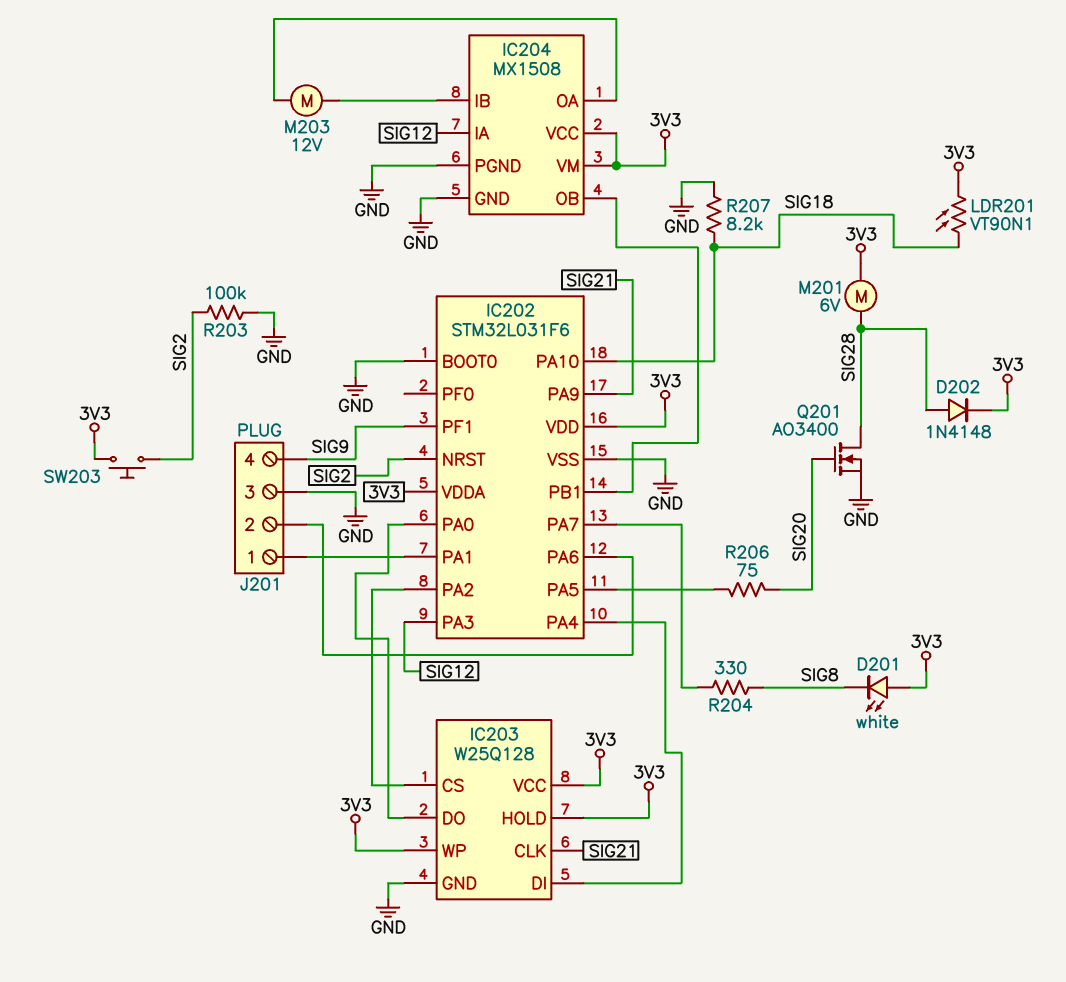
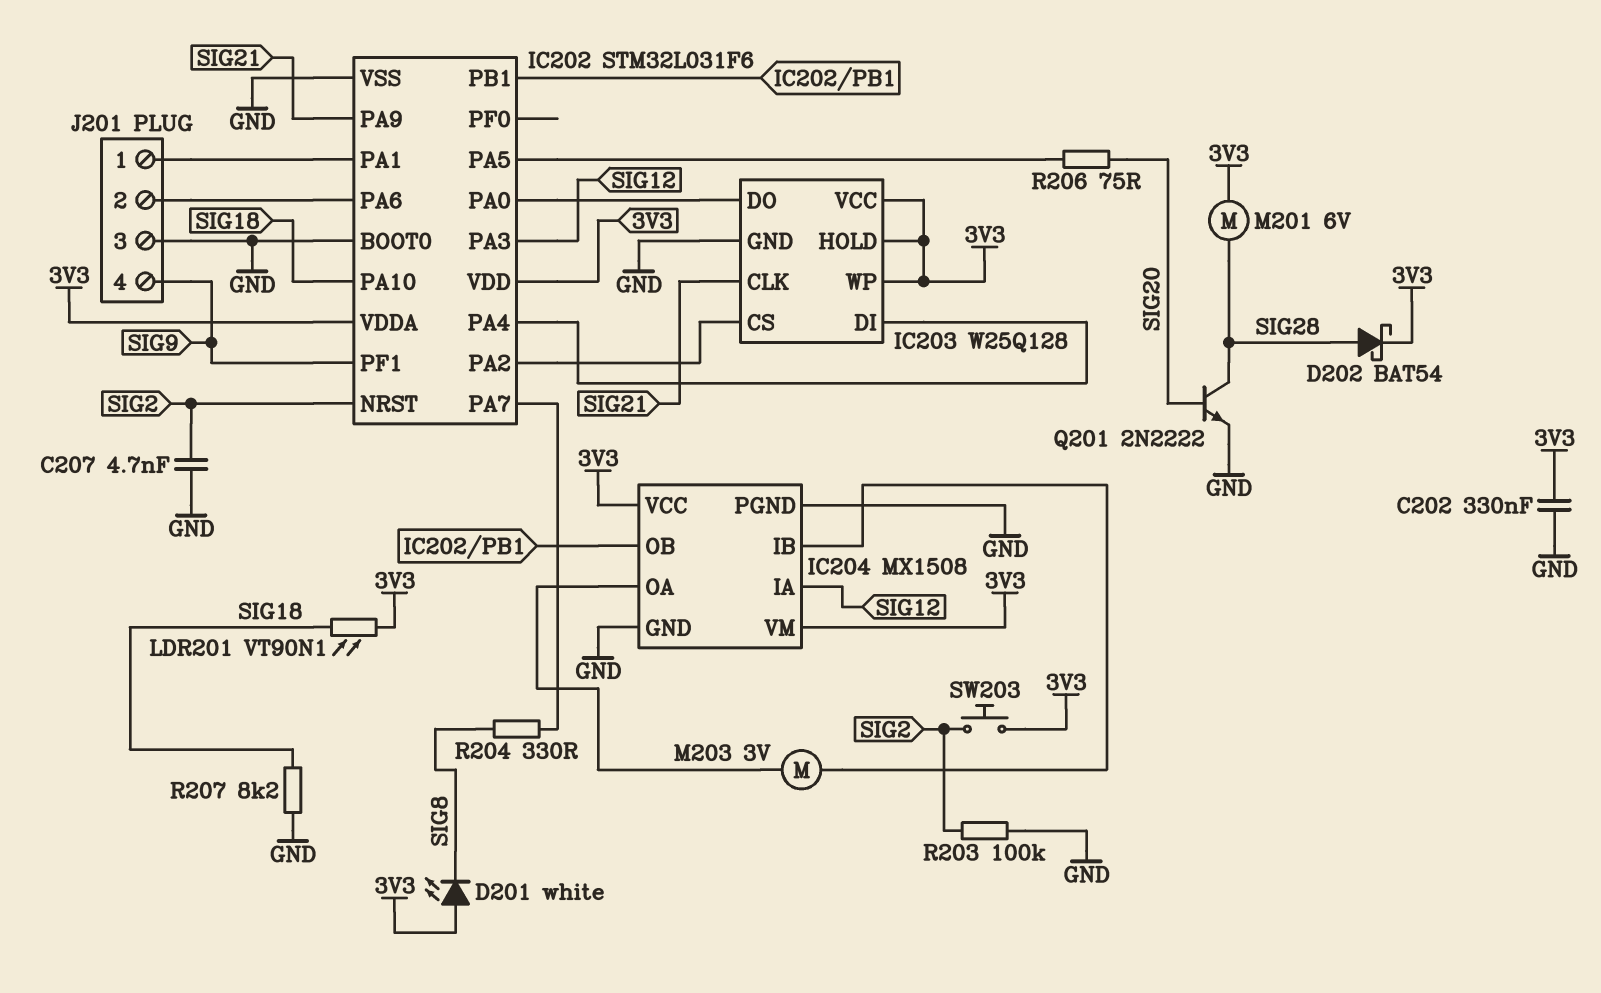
C202: none -> 330nF (3V3, GND)
C207: none -> 4.7nF (GND, SIG2)
D202: diode 1N4148 (A SIG28, K 3V3) -> schottky BAT54 (A SIG28, K 3V3)
M203: motor 12V (IC204/IB, IC204/OA) -> motor 3V (IC204/IB, IC204/OA)
Q201: NMOS AO3400 (G SIG20, D SIG28, S GND) -> NPN 2N2222 (B SIG20, C SIG28, E GND)

